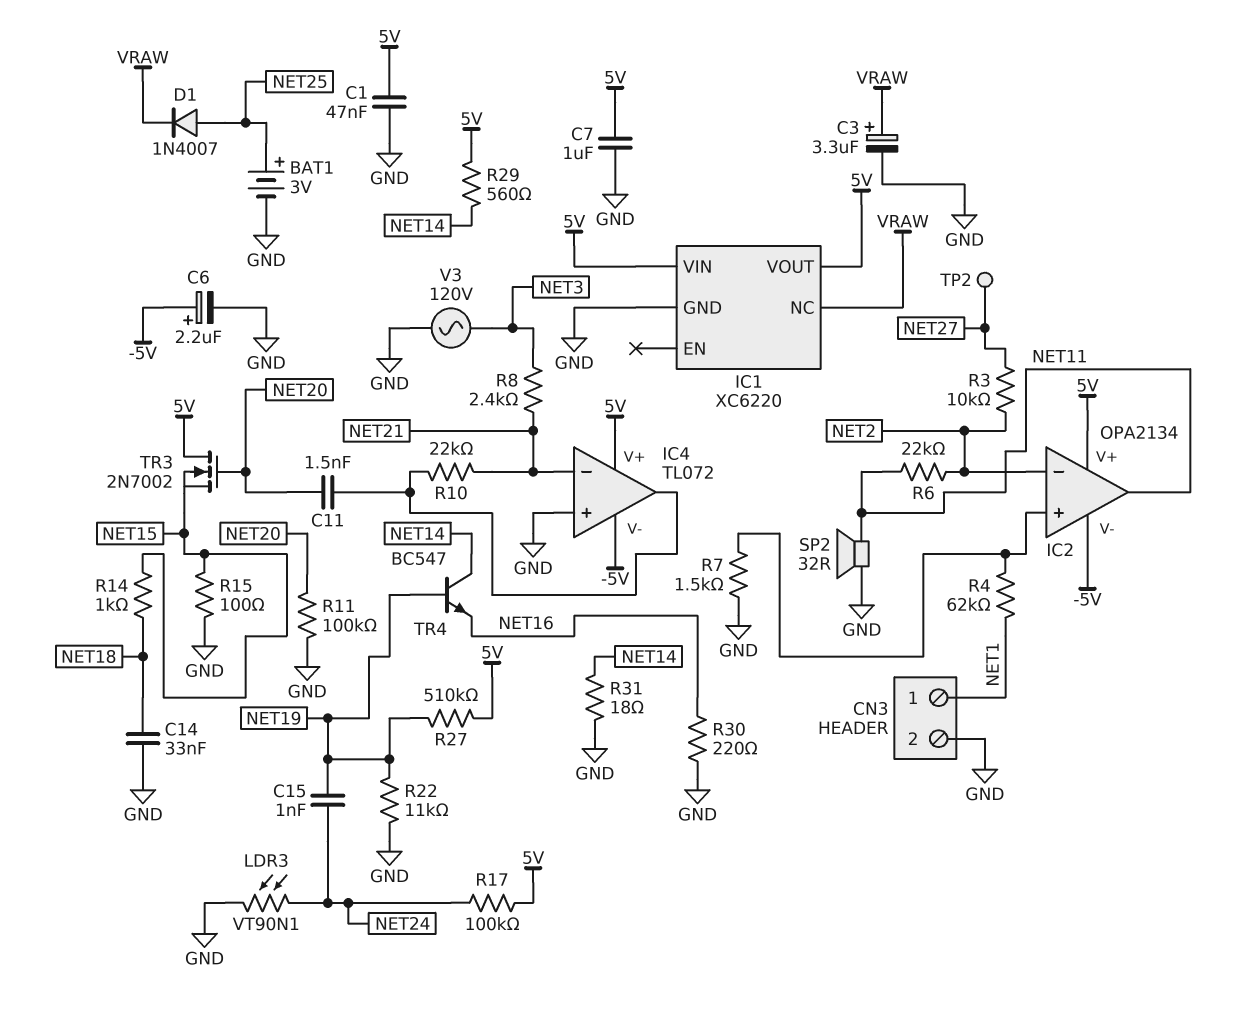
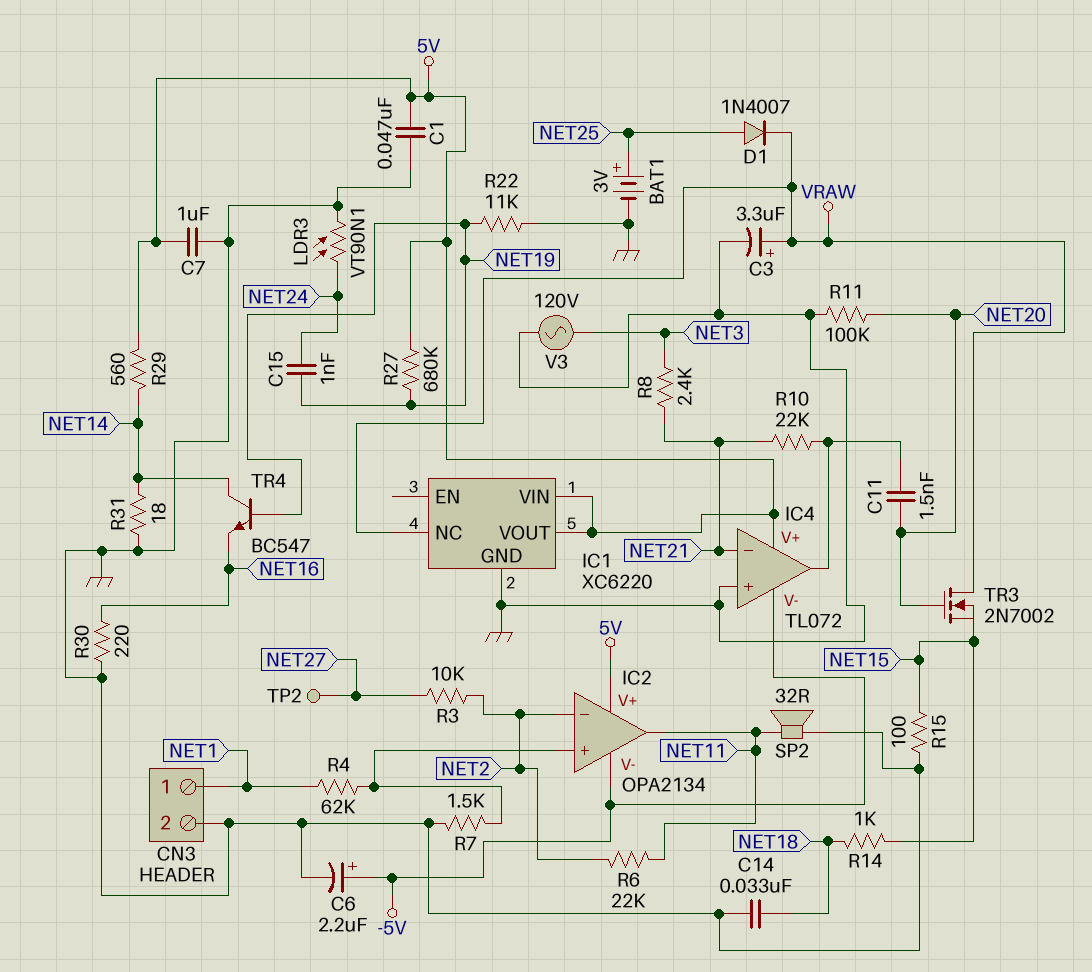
R17: 100k (5V, NET24) -> none
R27: 510k (5V, NET19) -> 680k (5V, NET19)
TR3: NMOS 2N7002 (G NET20, D 5V, S NET15) -> NMOS 2N7002 (G NET20, D VRAW, S NET15)

